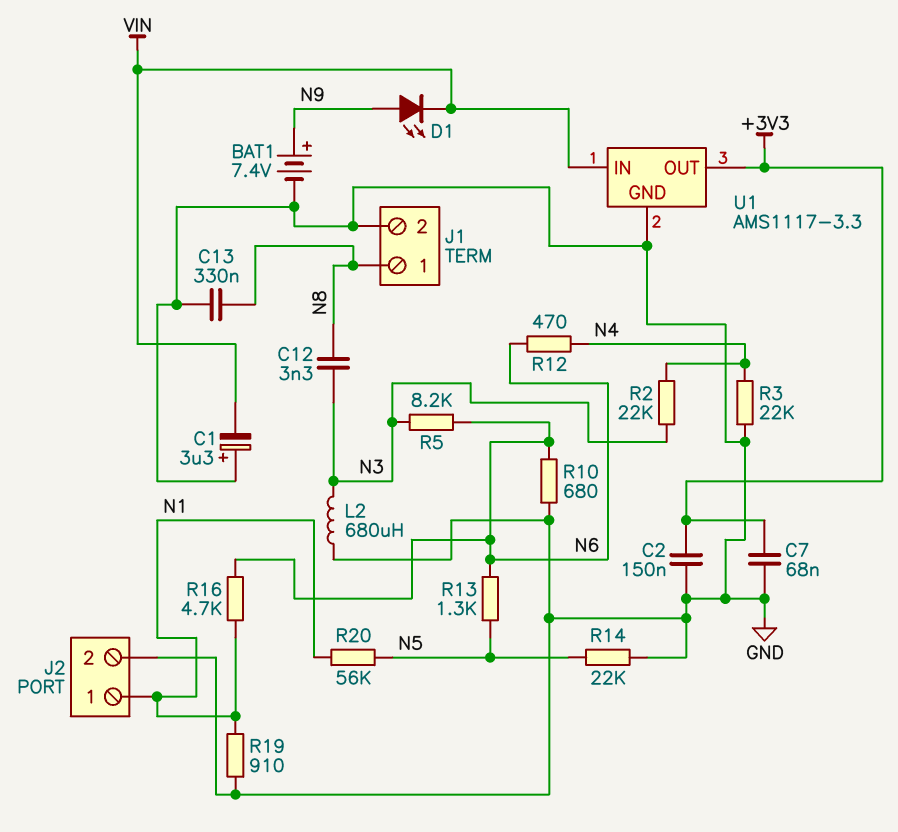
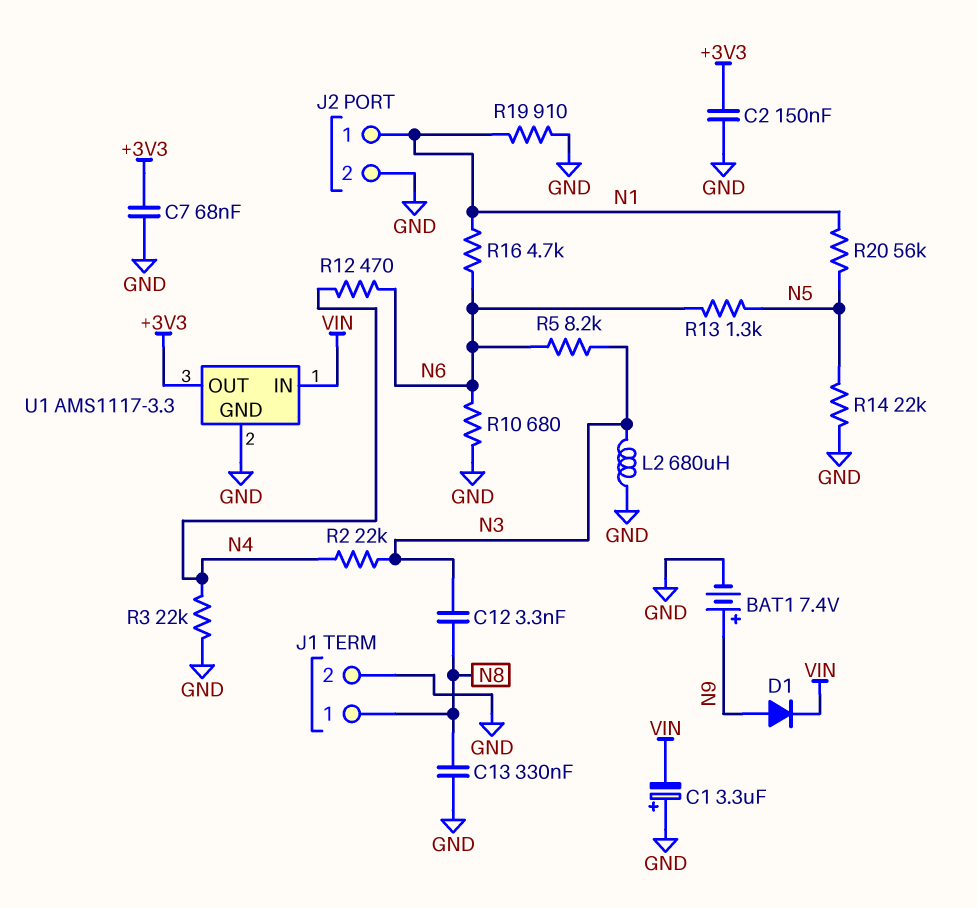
D1: LED (A N9, K VIN) -> diode (A N9, K VIN)

